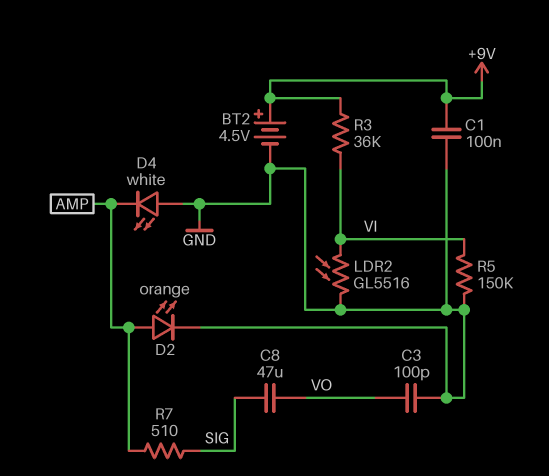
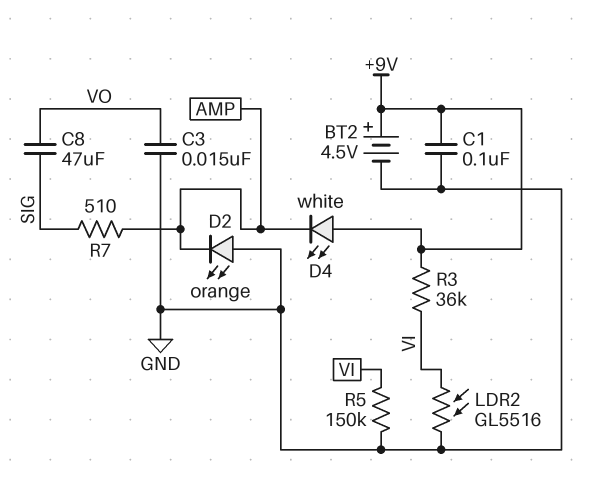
C3: 100pF (GND, VO) -> 15nF (GND, VO)
D2: LED orange (A AMP, K GND) -> LED orange (A GND, K AMP)
D4: LED white (A GND, K AMP) -> LED white (A +9V, K AMP)

